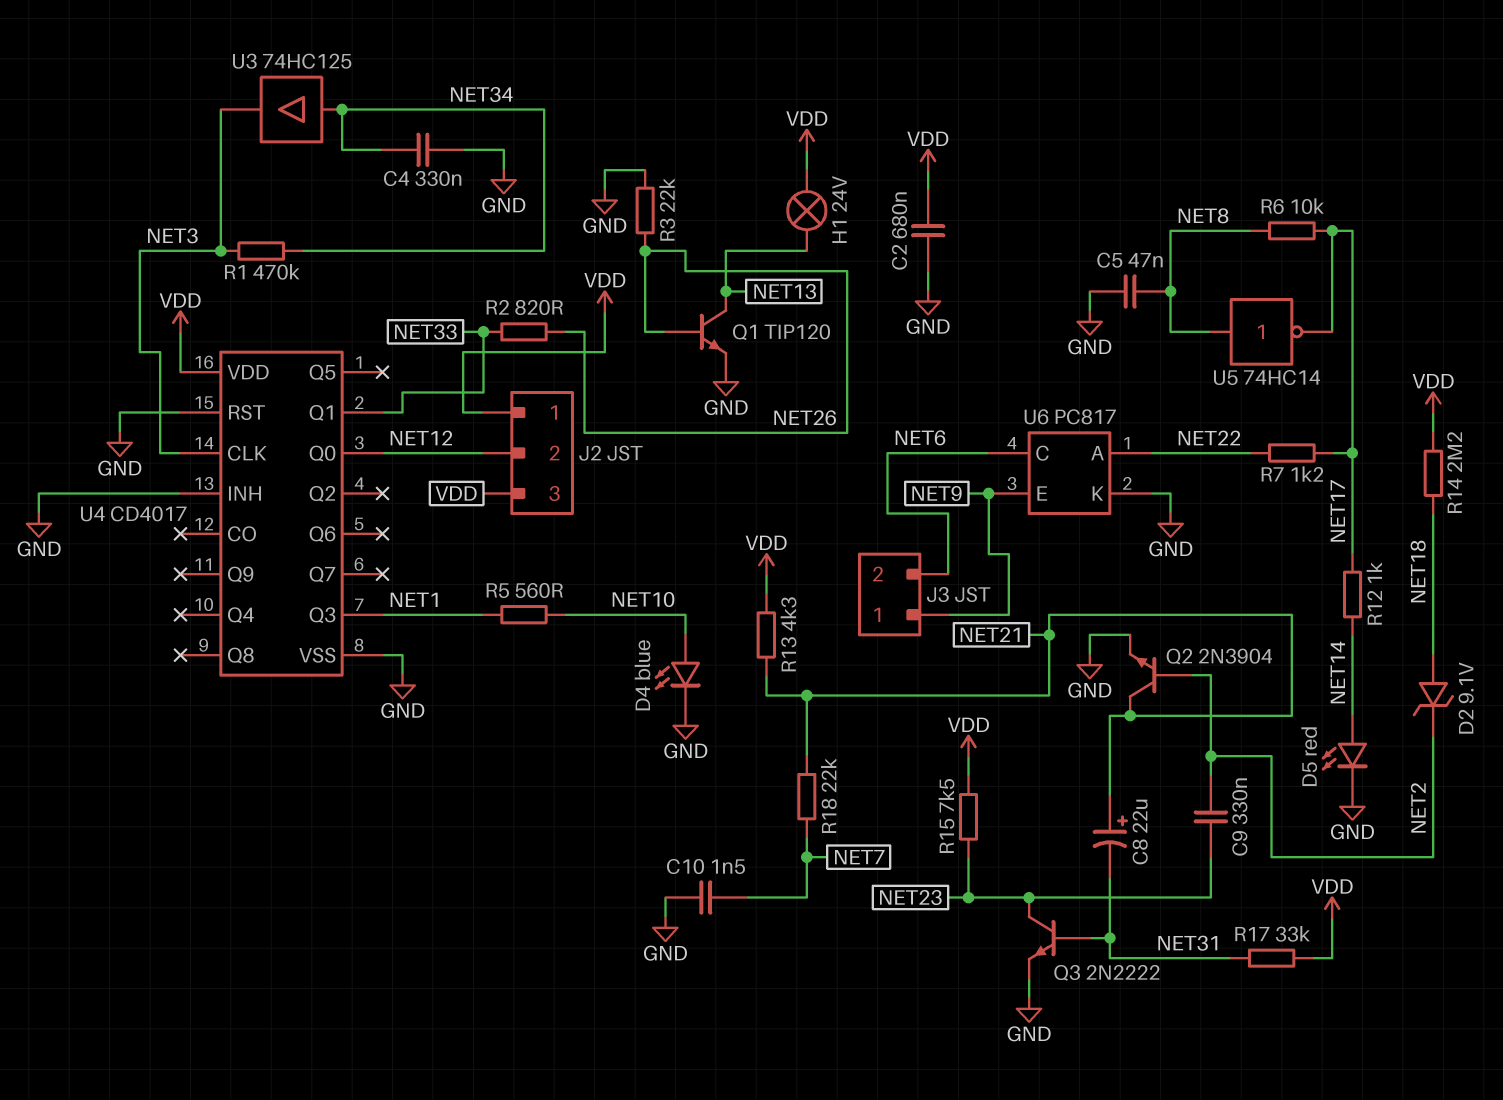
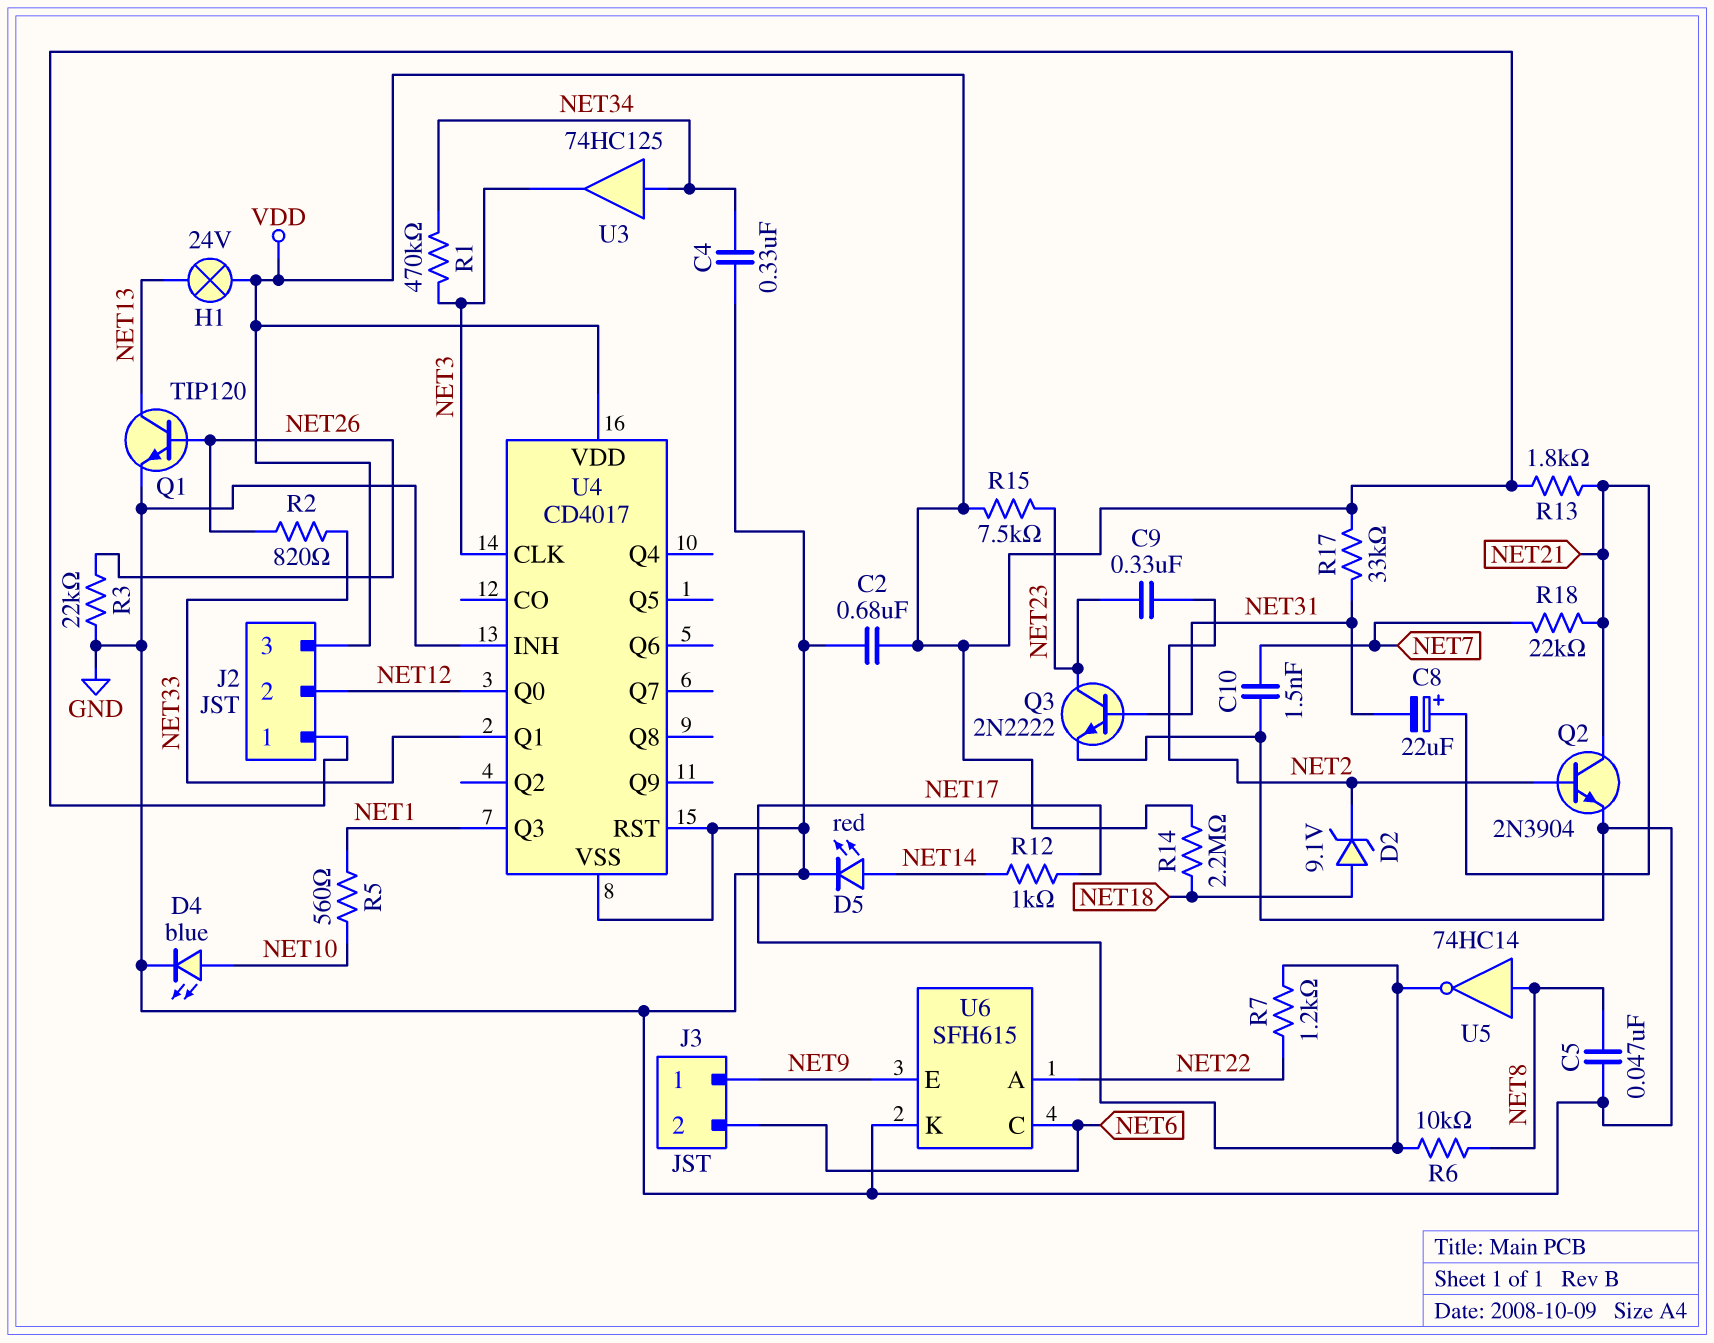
R13: 4.3k (NET21, VDD) -> 1.8k (NET21, VDD)
U6: PC817 -> SFH615

